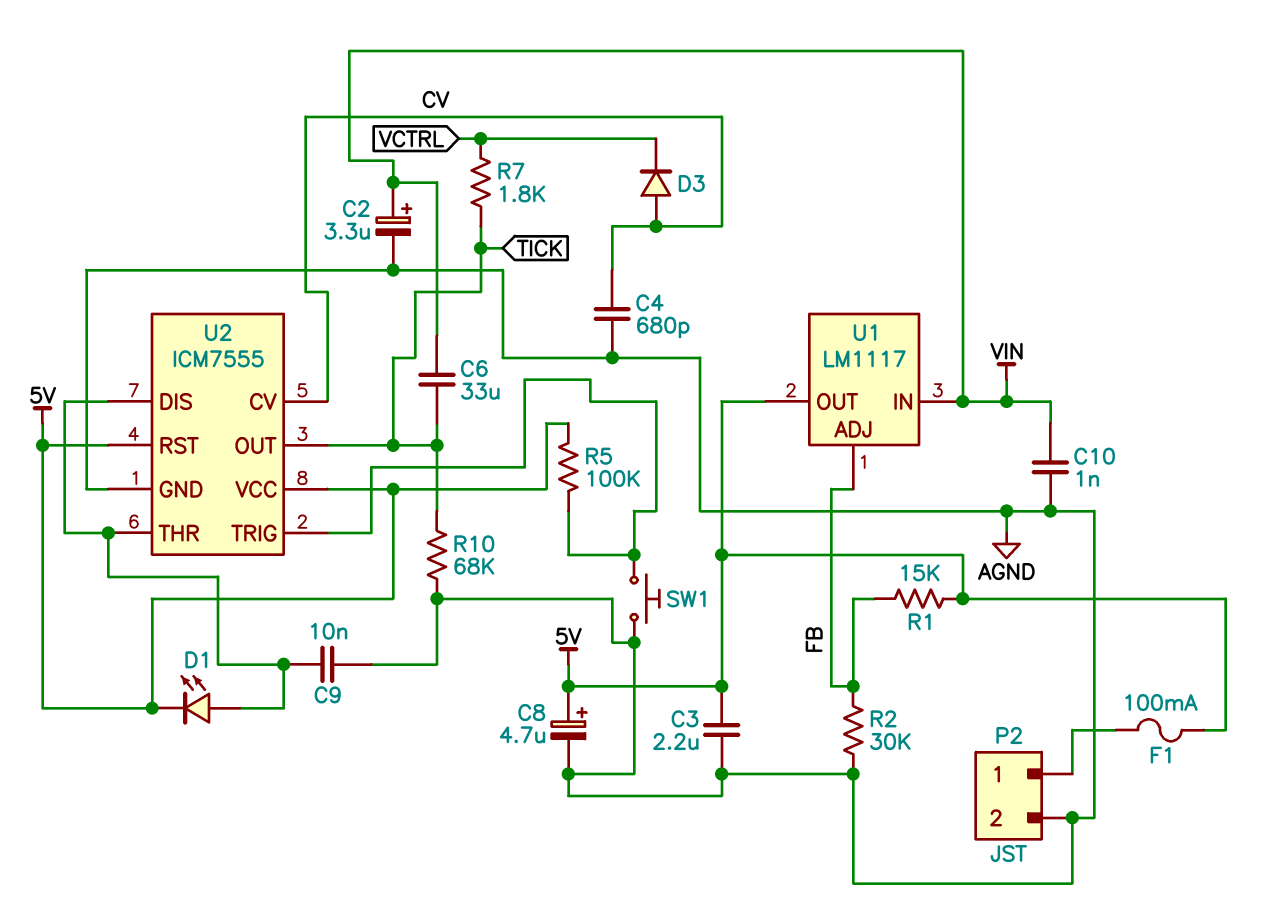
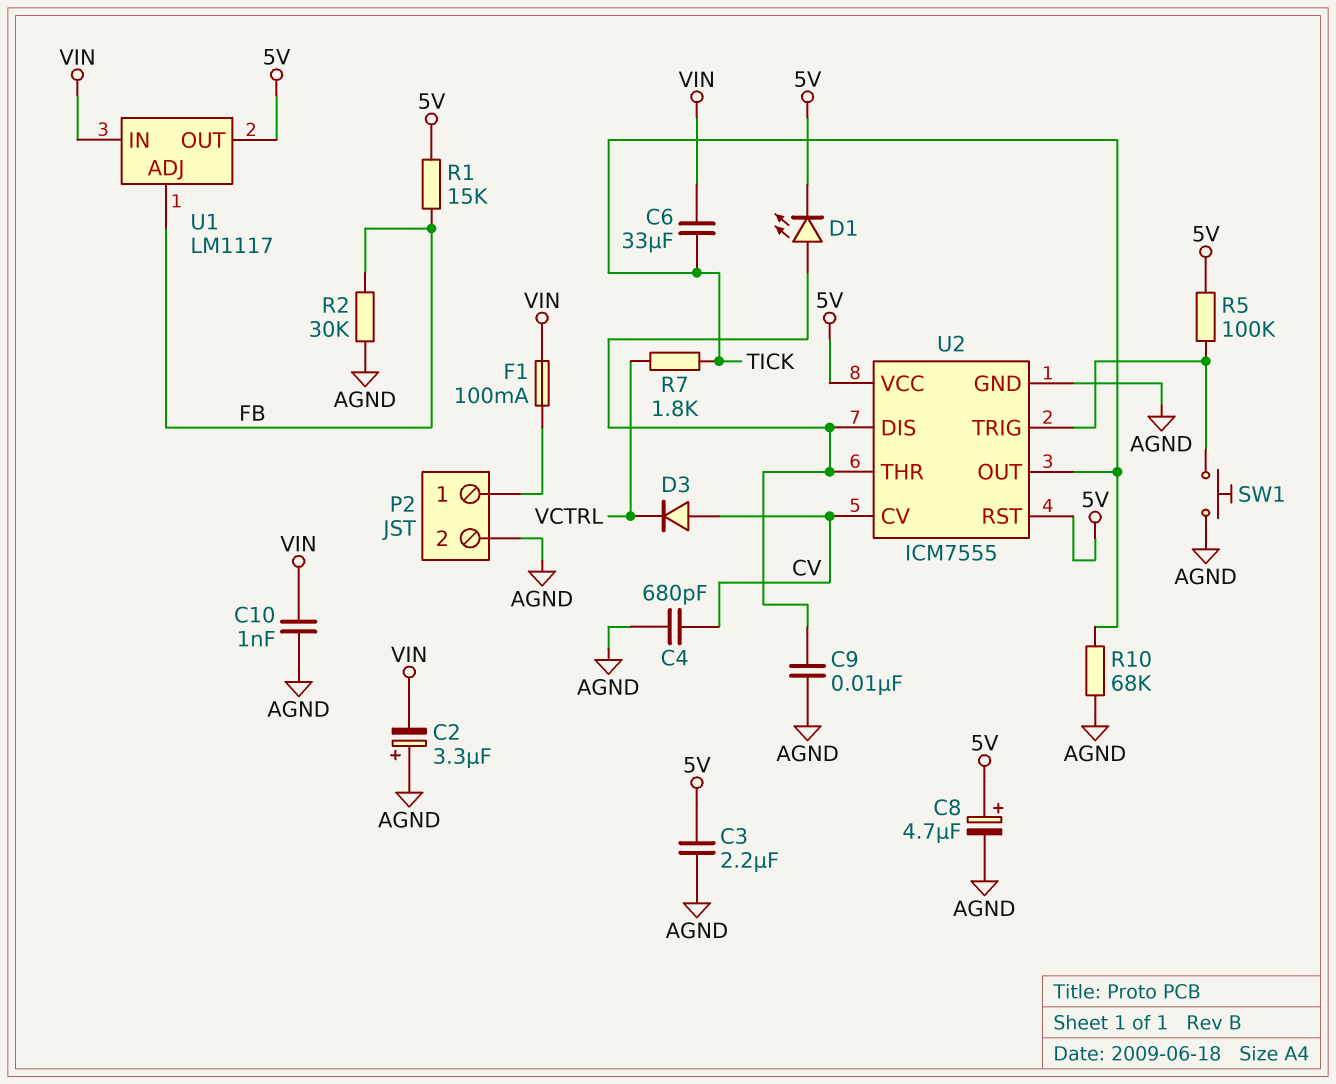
C2: 3.3uF (plus VIN, minus AGND) -> 3.3uF (plus AGND, minus VIN)
F1: 100mA (5V, P2/1) -> 100mA (P2/1, VIN)

